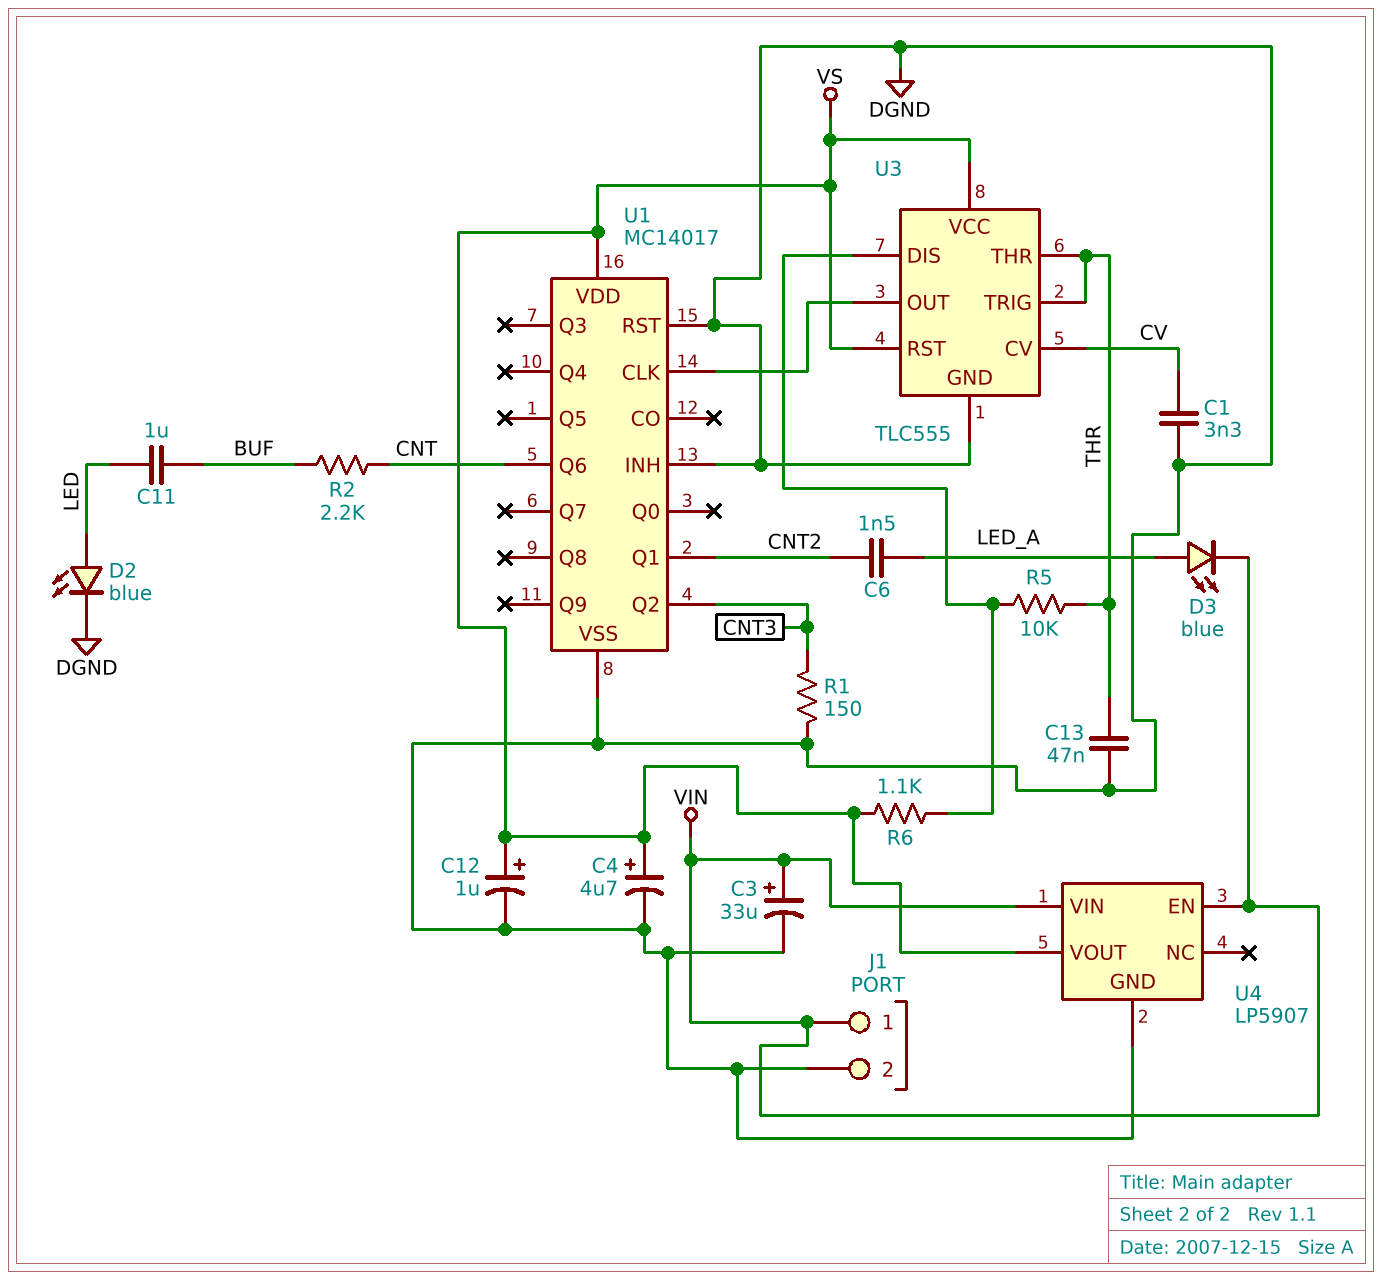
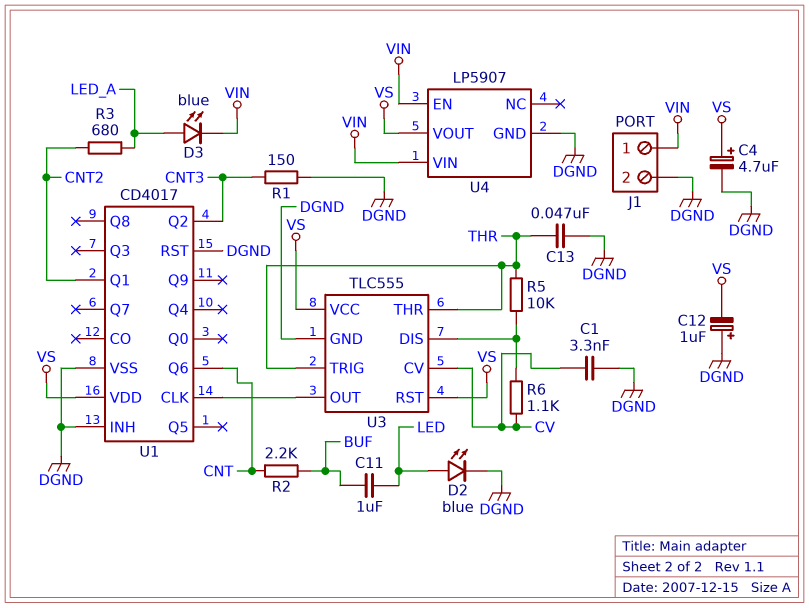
C3: 33uF (plus VIN, minus DGND) -> none
C6: 1.5nF (CNT2, LED_A) -> none
C12: 1uF (plus VS, minus DGND) -> 1uF (plus DGND, minus VS)
R3: none -> 680 (CNT2, LED_A)
R6: 1.1k (U3/DIS, VS) -> 1.1k (CV, U3/DIS)
U1: MC14017 -> CD4017

